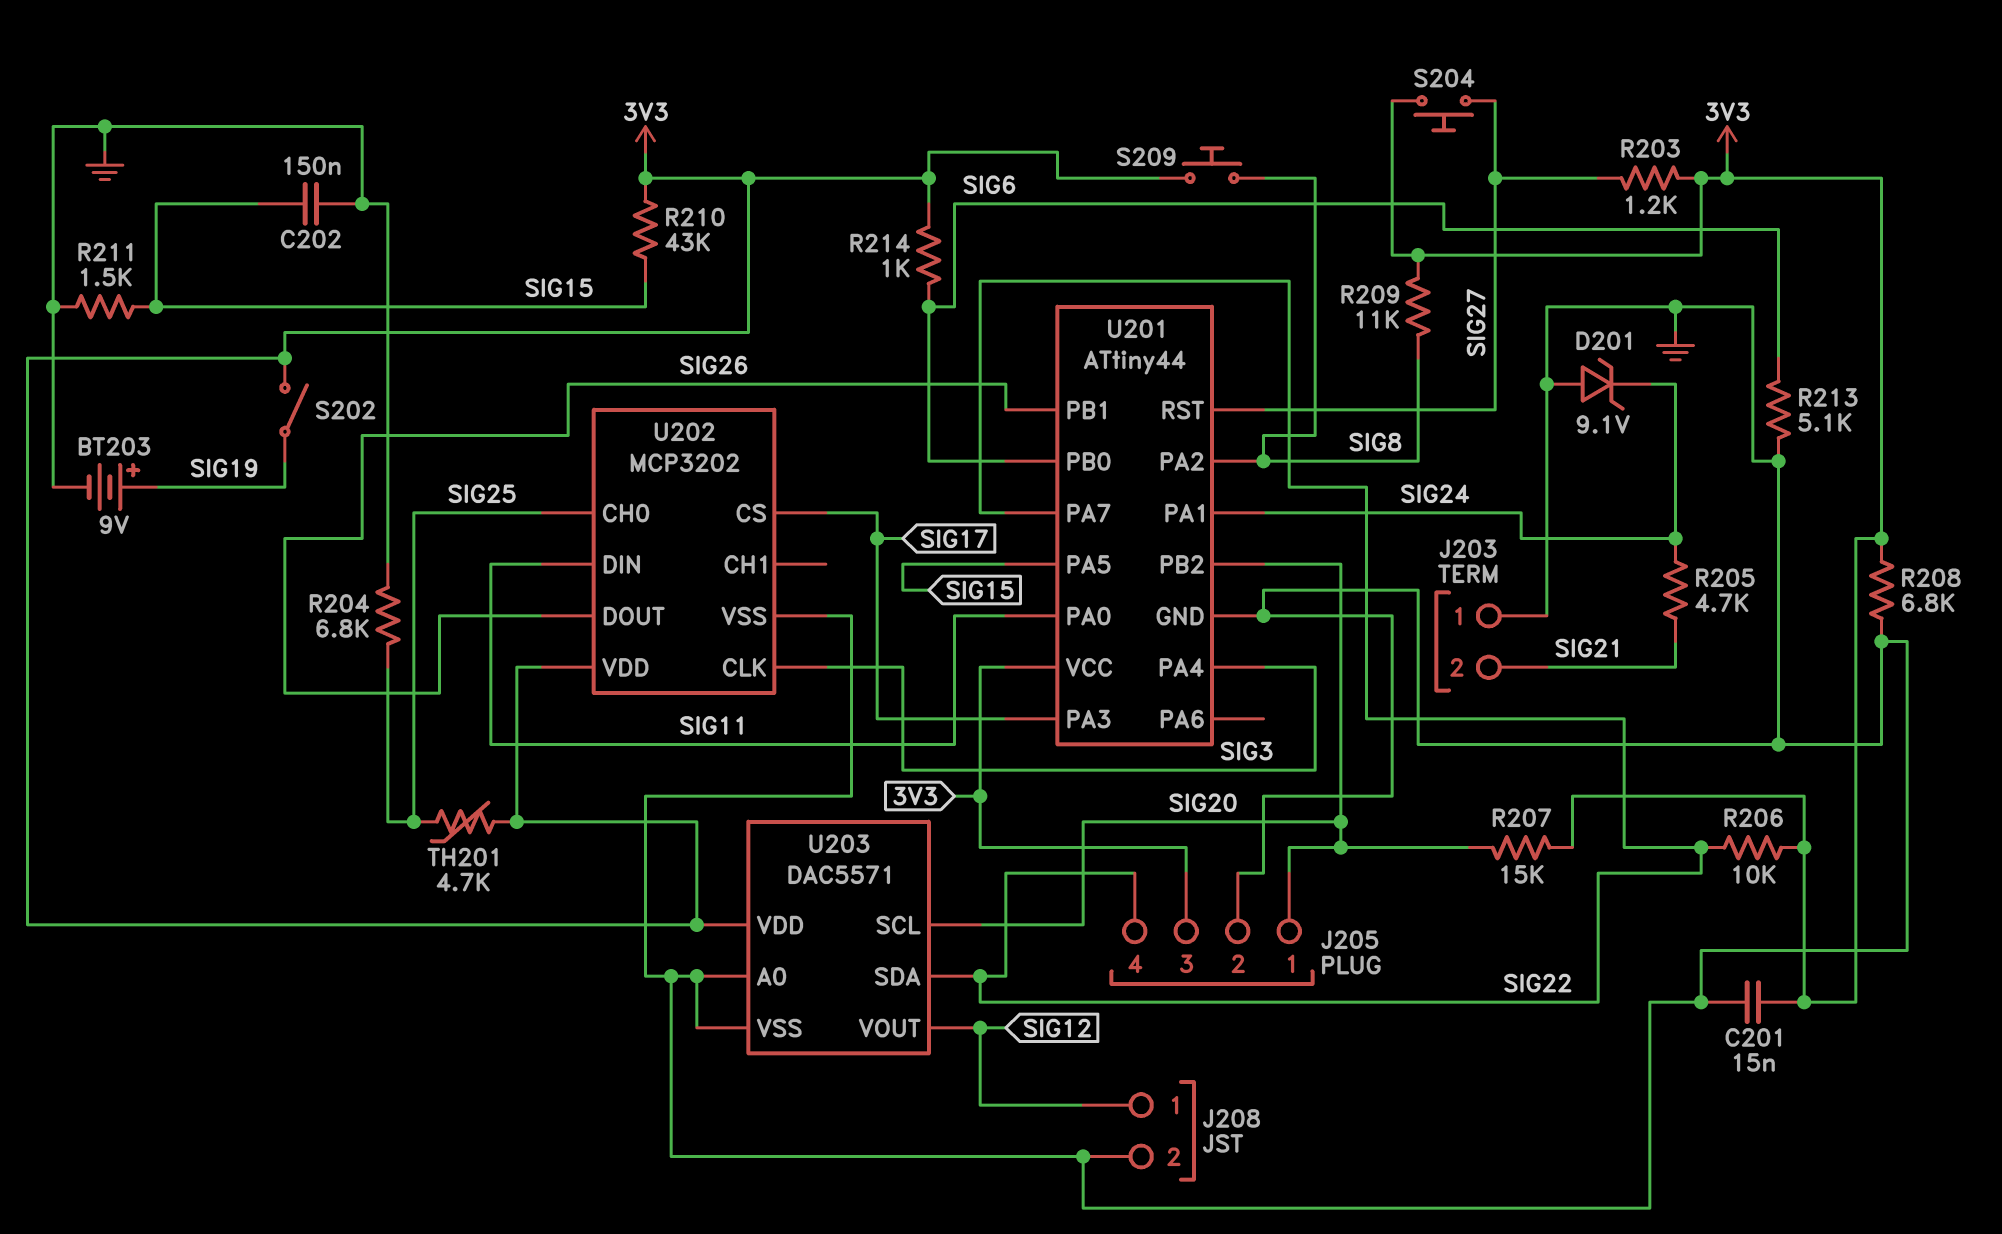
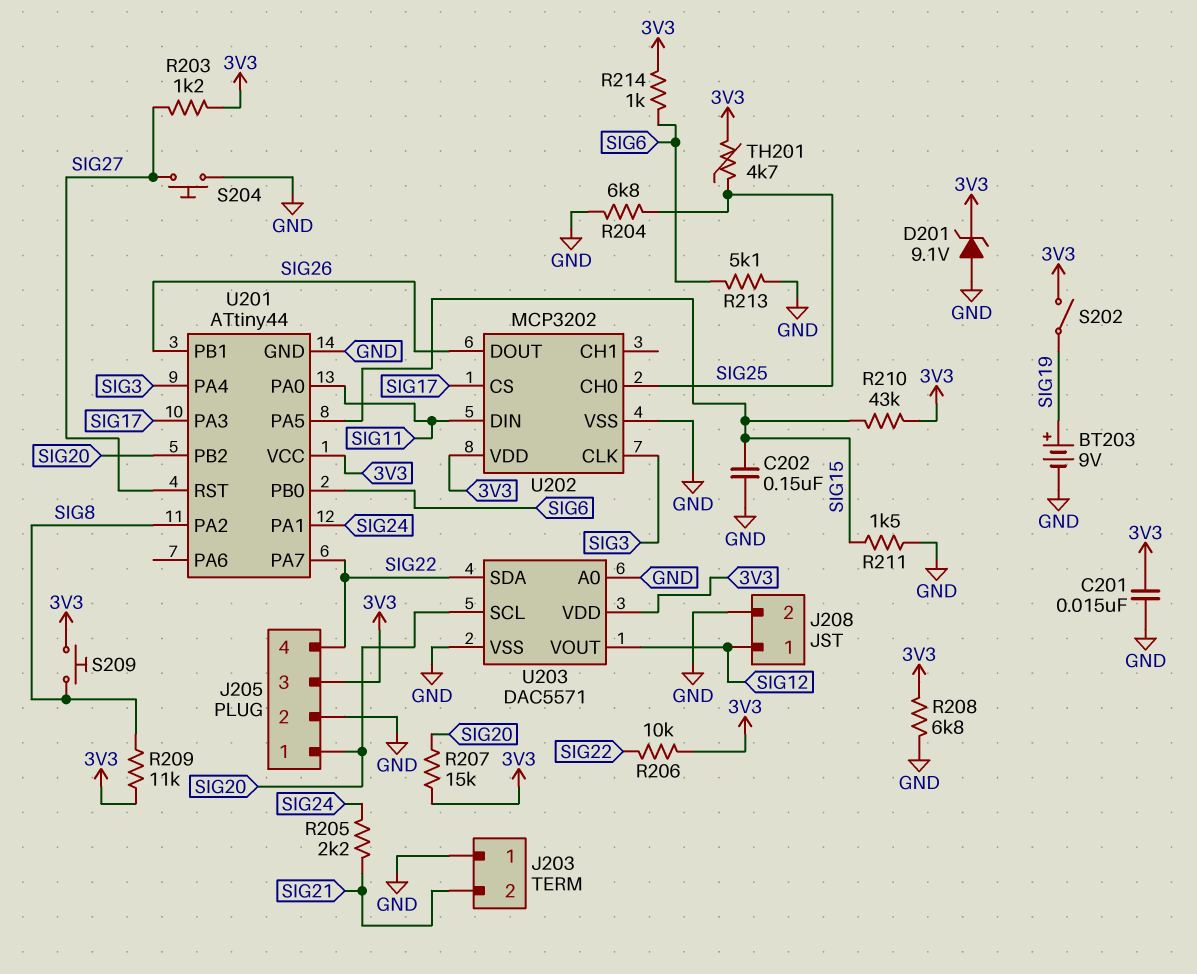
D201: zener 9.1V (A GND, K SIG24) -> zener 9.1V (A GND, K 3V3)
R205: 4.7k (SIG21, SIG24) -> 2.2k (SIG21, SIG24)
S204: button (3V3, SIG27) -> button (GND, SIG27)

